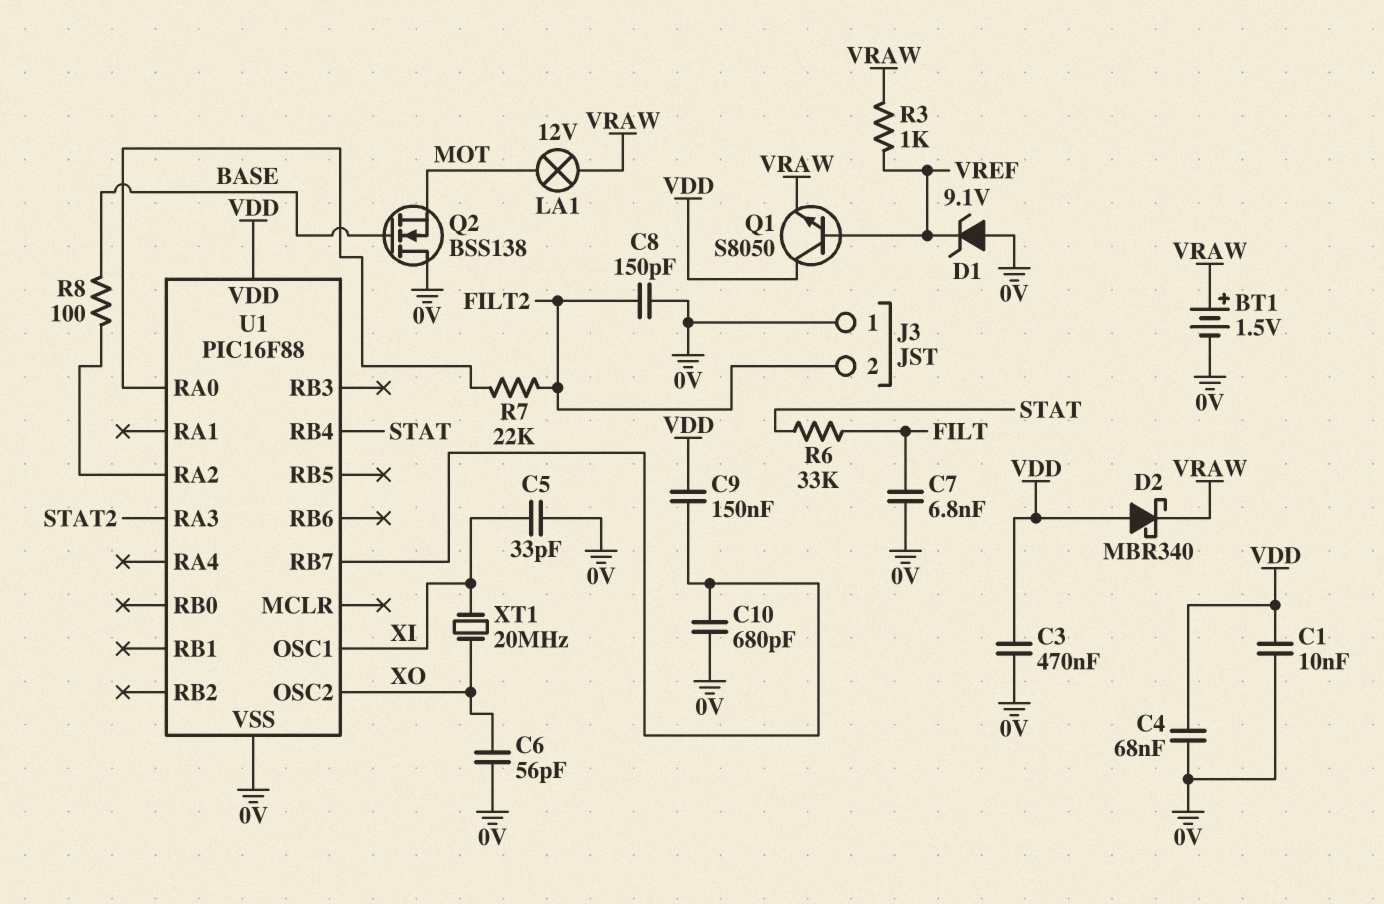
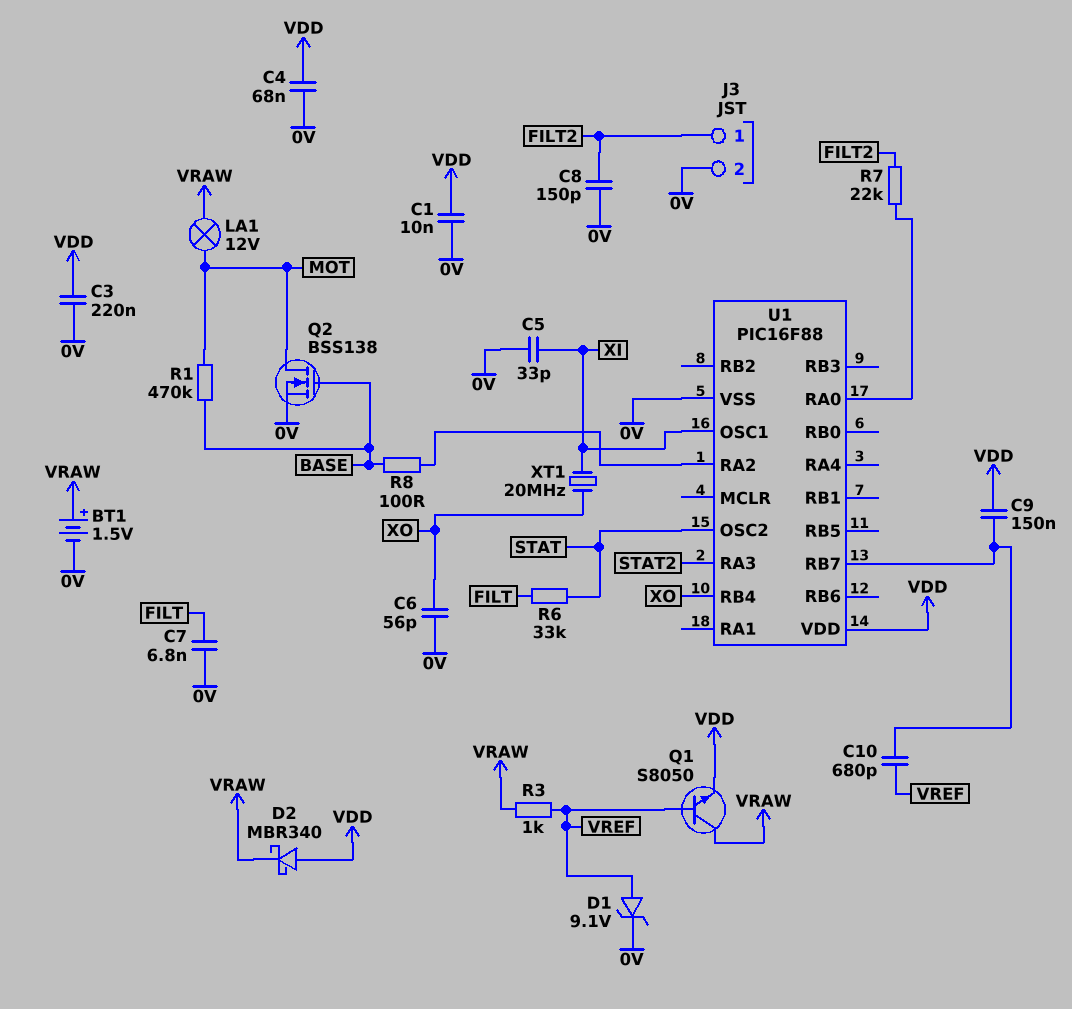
C3: 470nF (0V, VDD) -> 220nF (0V, VDD)
C10: 680pF (0V, U1/RB7) -> 680pF (U1/RB7, VREF)
D1: zener 9.1V (A 0V, K VREF) -> zener 9.1V (A VREF, K 0V)
J3 pin 1: 0V -> FILT2
J3 pin 2: FILT2 -> 0V
Q1: NPN S8050 (B VREF, C VDD, E VRAW) -> NPN S8050 (B VREF, C VRAW, E VDD)
Q2: NMOS BSS138 (G BASE, D 0V, S MOT) -> NMOS BSS138 (G BASE, D MOT, S 0V)
R1: none -> 470k (BASE, MOT)
U1 pin OSC2: XO -> STAT
U1 pin RB4: STAT -> XO

